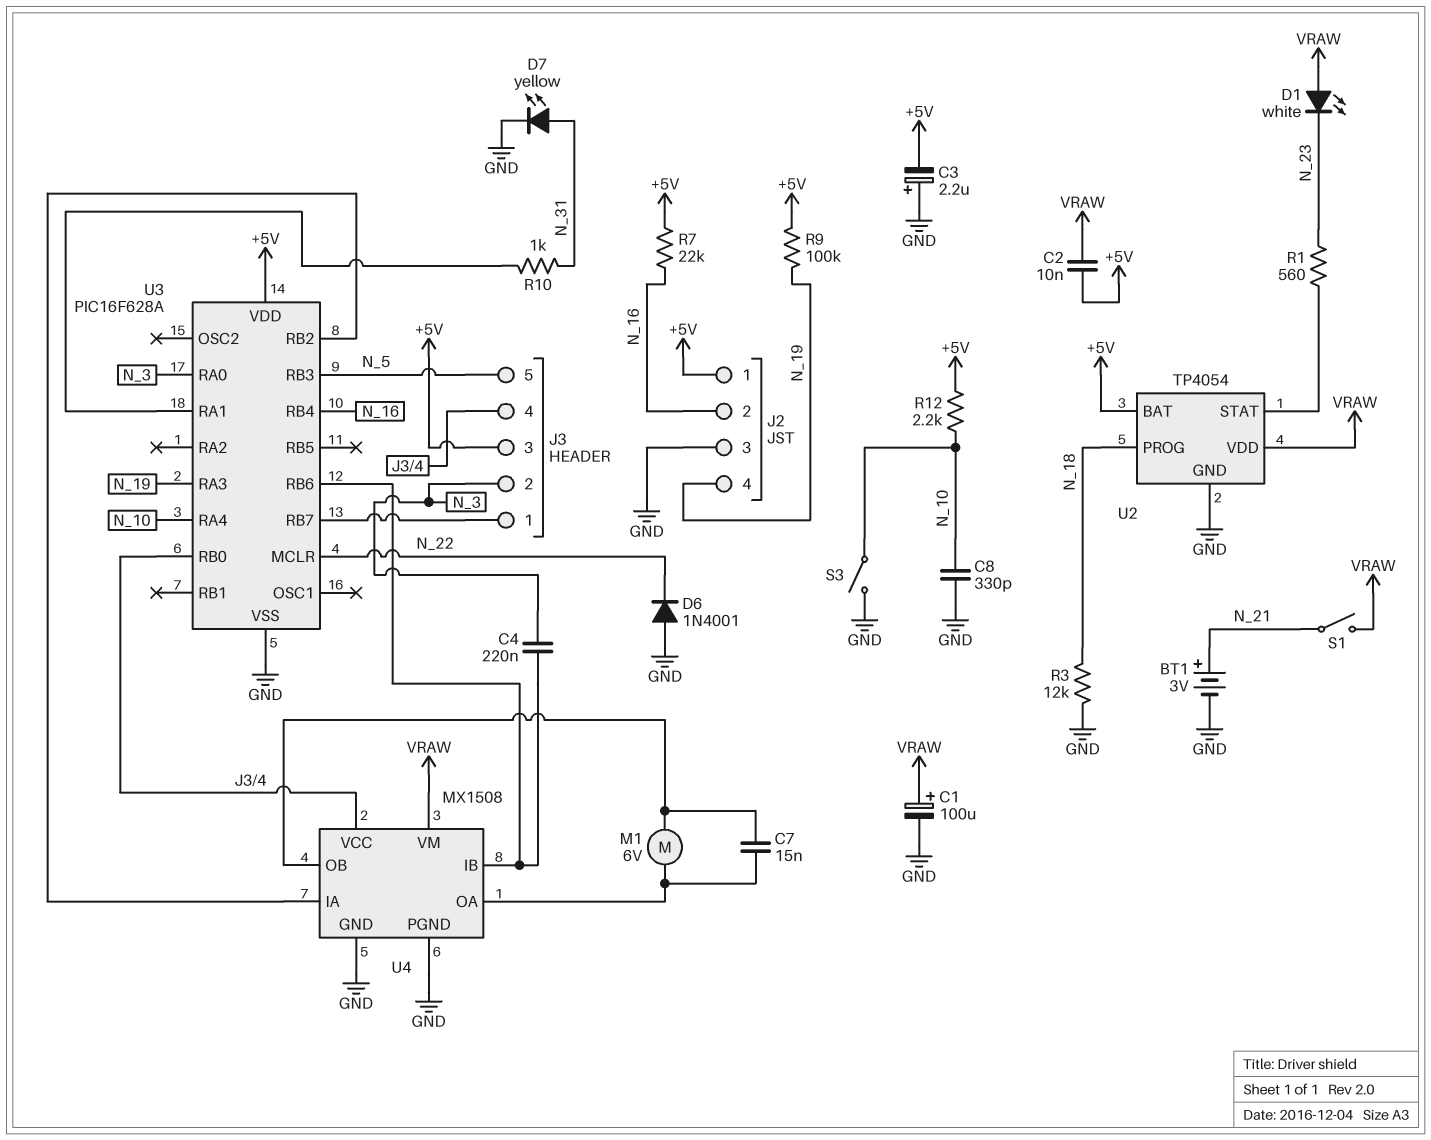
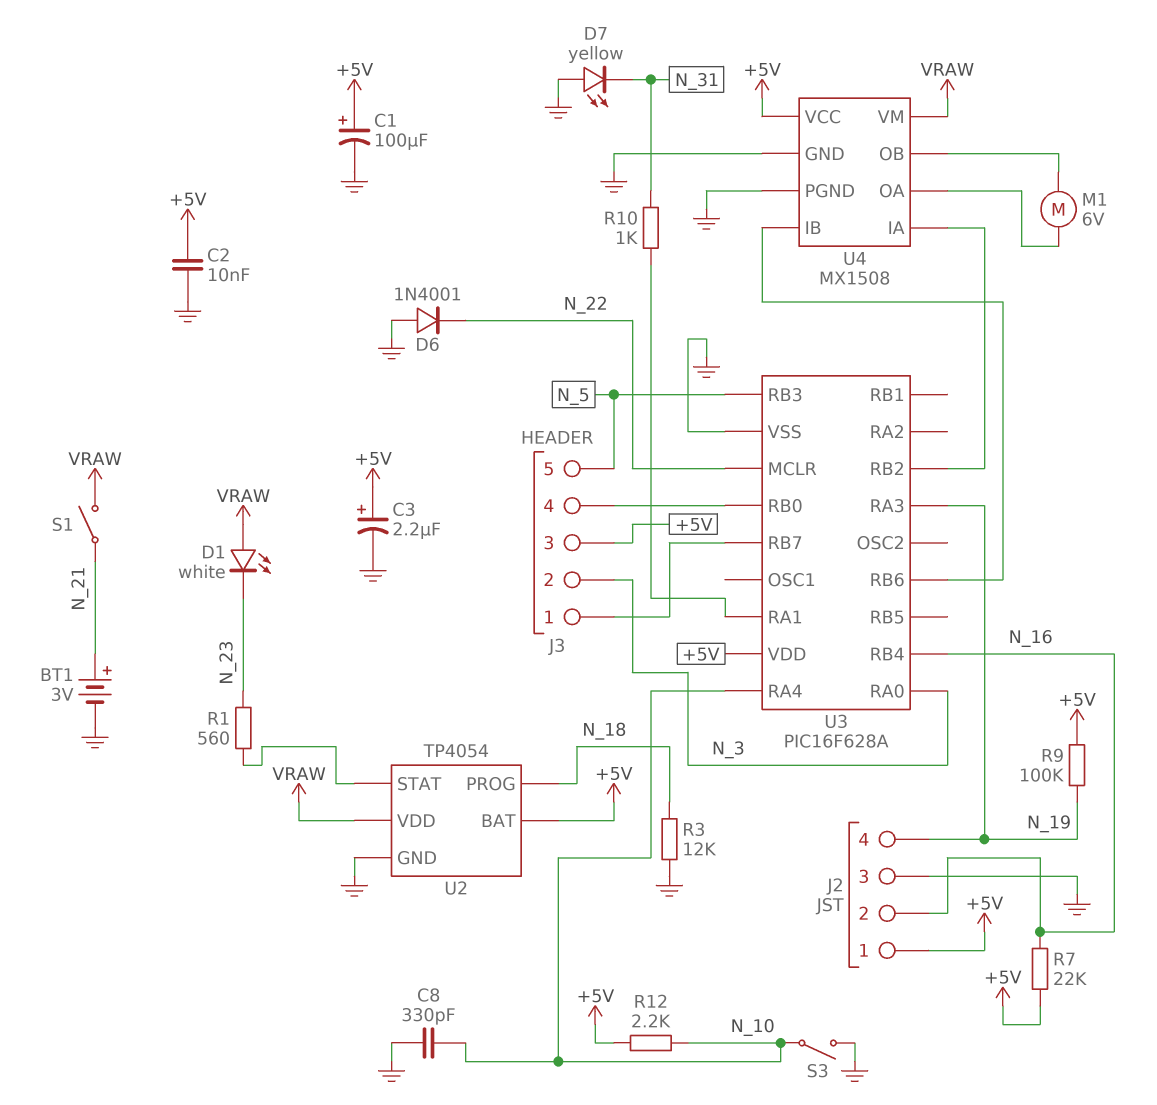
C1: 100uF (plus VRAW, minus GND) -> 100uF (plus +5V, minus GND)
C2: 10nF (+5V, VRAW) -> 10nF (+5V, GND)
C3: 2.2uF (plus GND, minus +5V) -> 2.2uF (plus +5V, minus GND)
C4: 220nF (N_3, U3/RB6) -> none
C7: 15nF (U4/OA, U4/OB) -> none
D7: LED yellow (A N_31, K GND) -> LED yellow (A GND, K N_31)
U4 pin VCC: J3/4 -> +5V

